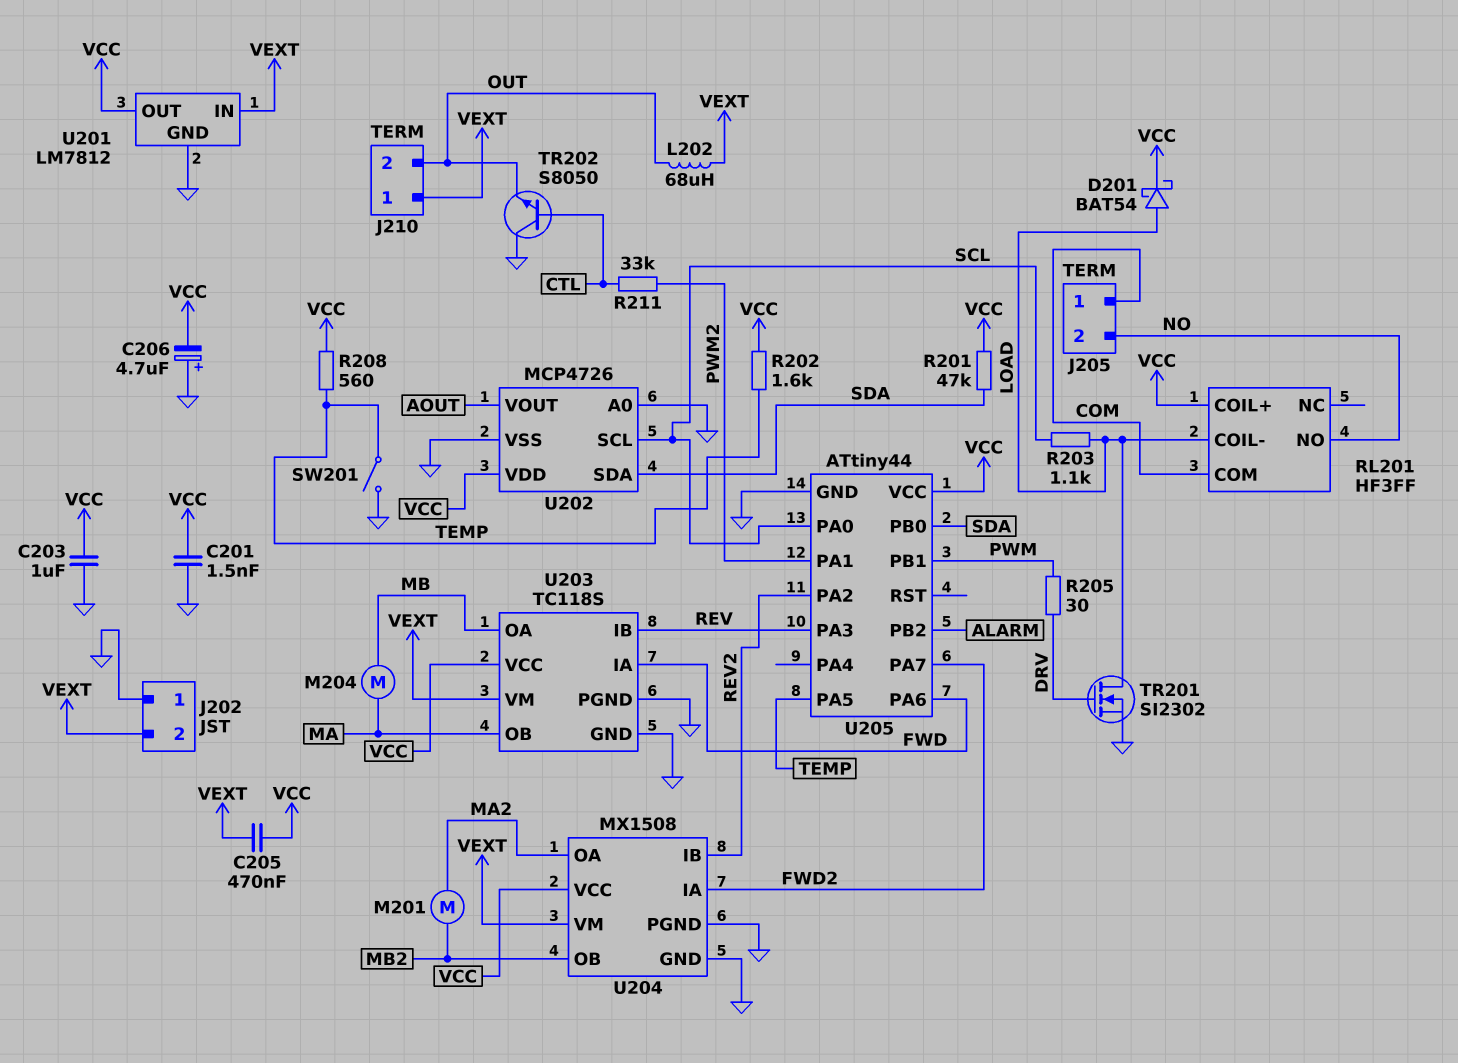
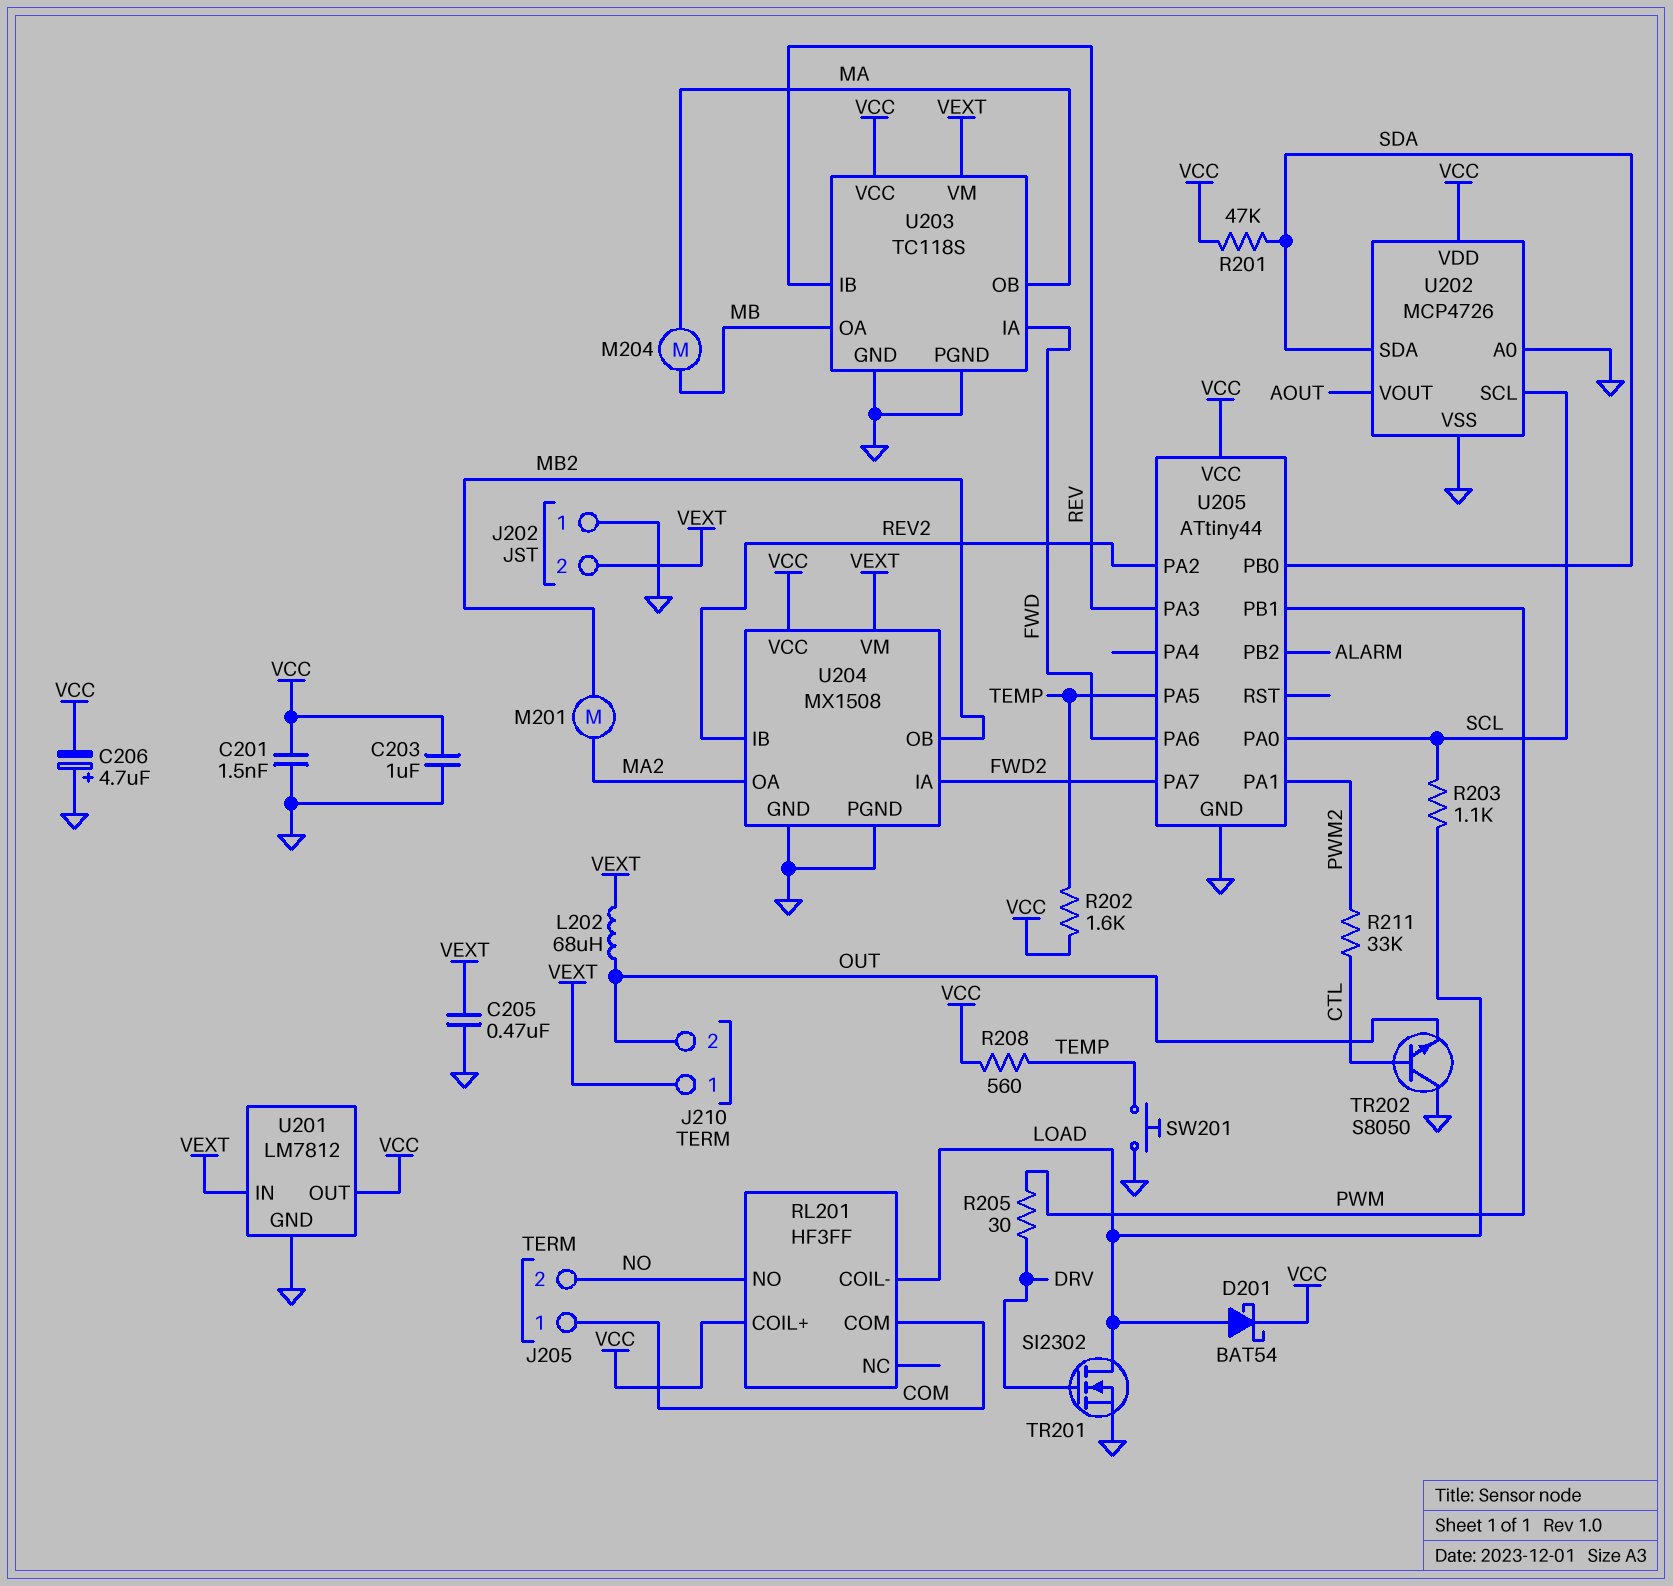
C205: 470nF (VCC, VEXT) -> 470nF (GND, VEXT)
SW201: switch (GND, TEMP) -> button (GND, TEMP)

